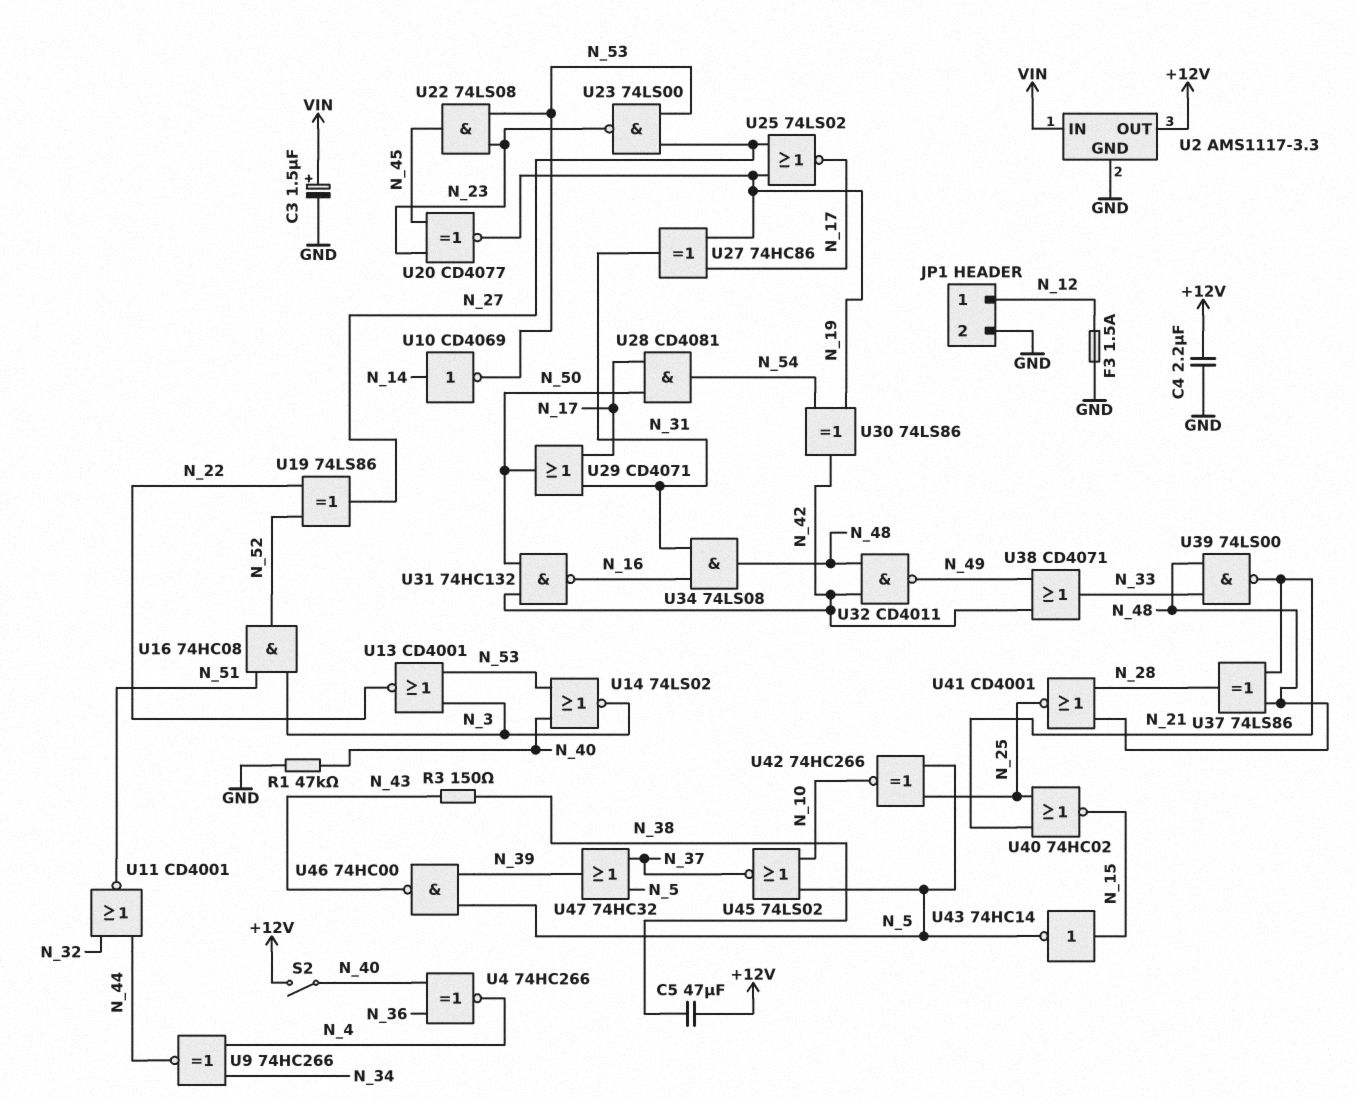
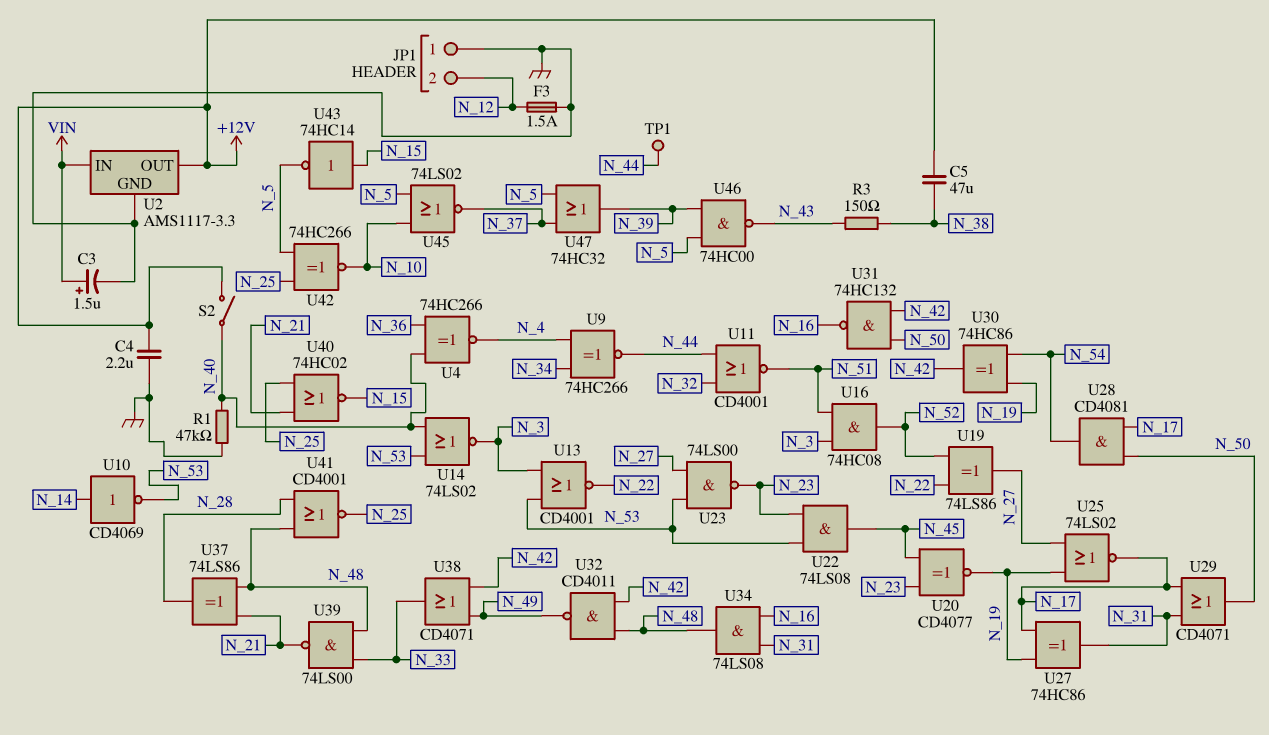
JP1 pin 1: N_12 -> GND
JP1 pin 2: GND -> N_12
TP1: none -> test point (N_44)
U30: XOR 74LS86 (in N_19, in N_54, out N_42) -> XOR 74HC86 (in N_19, in N_54, out N_42)

